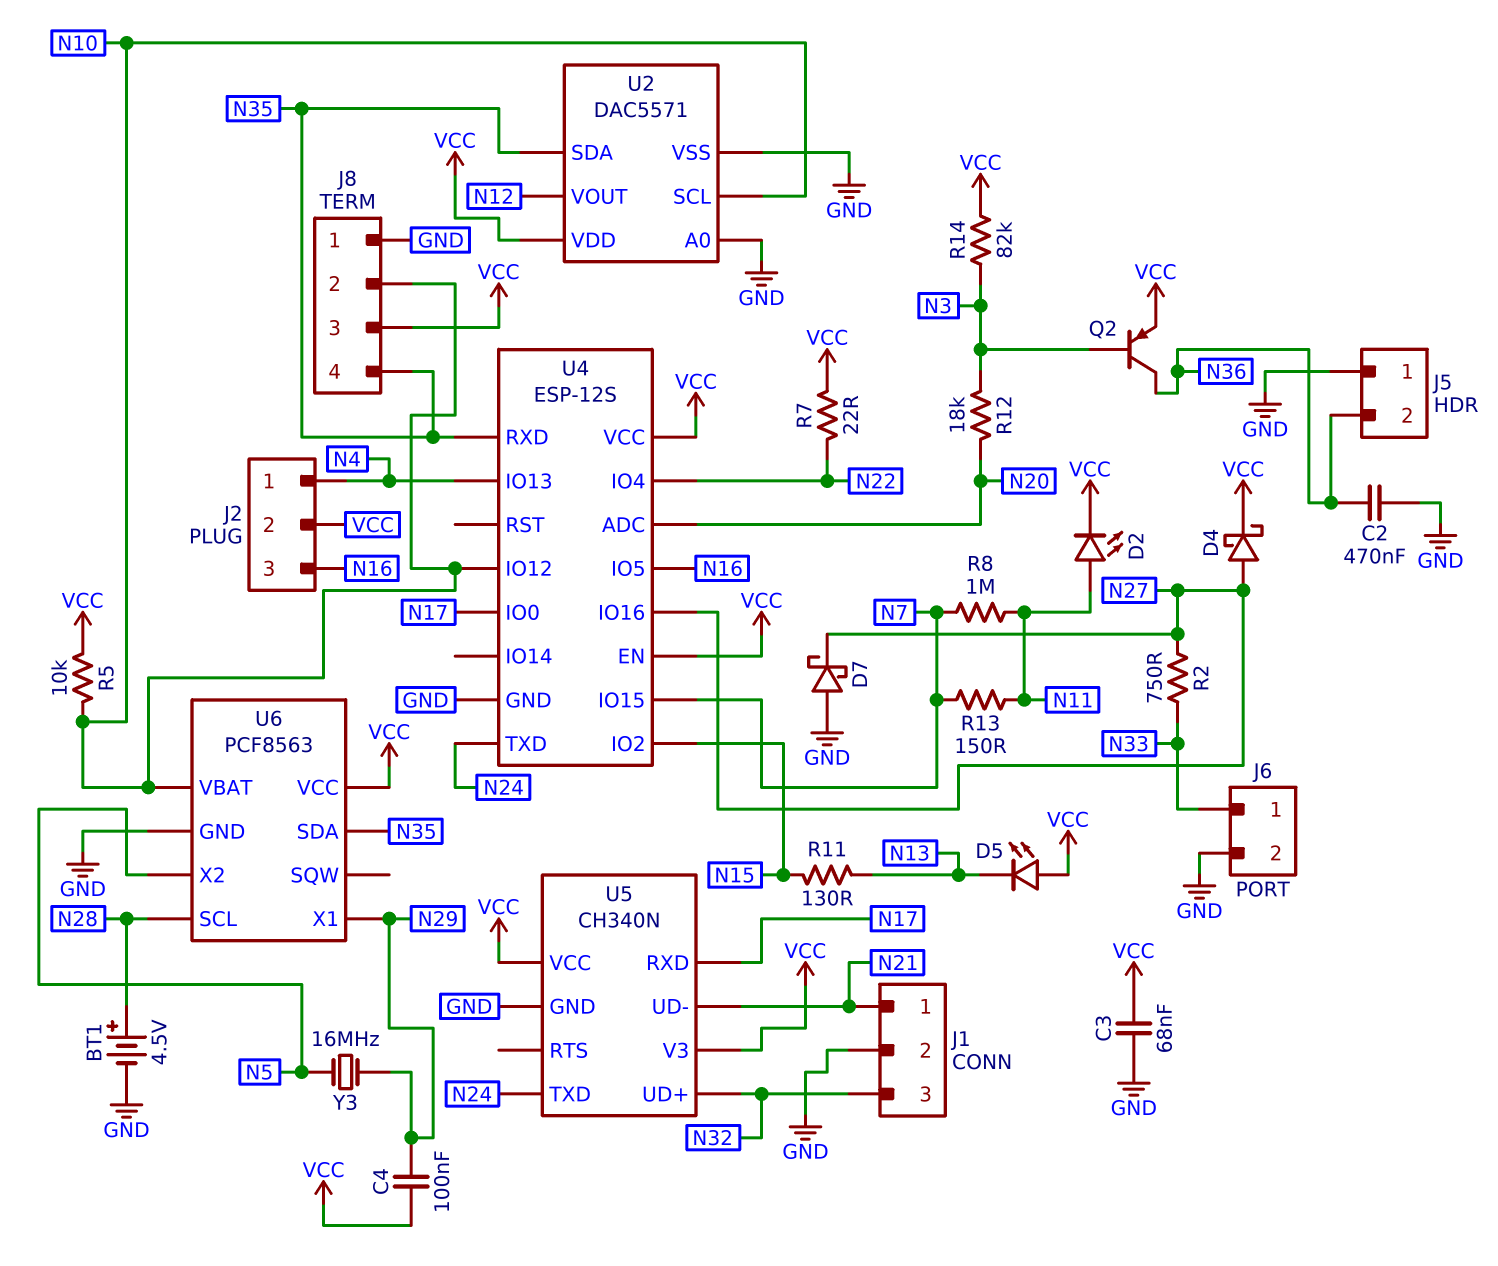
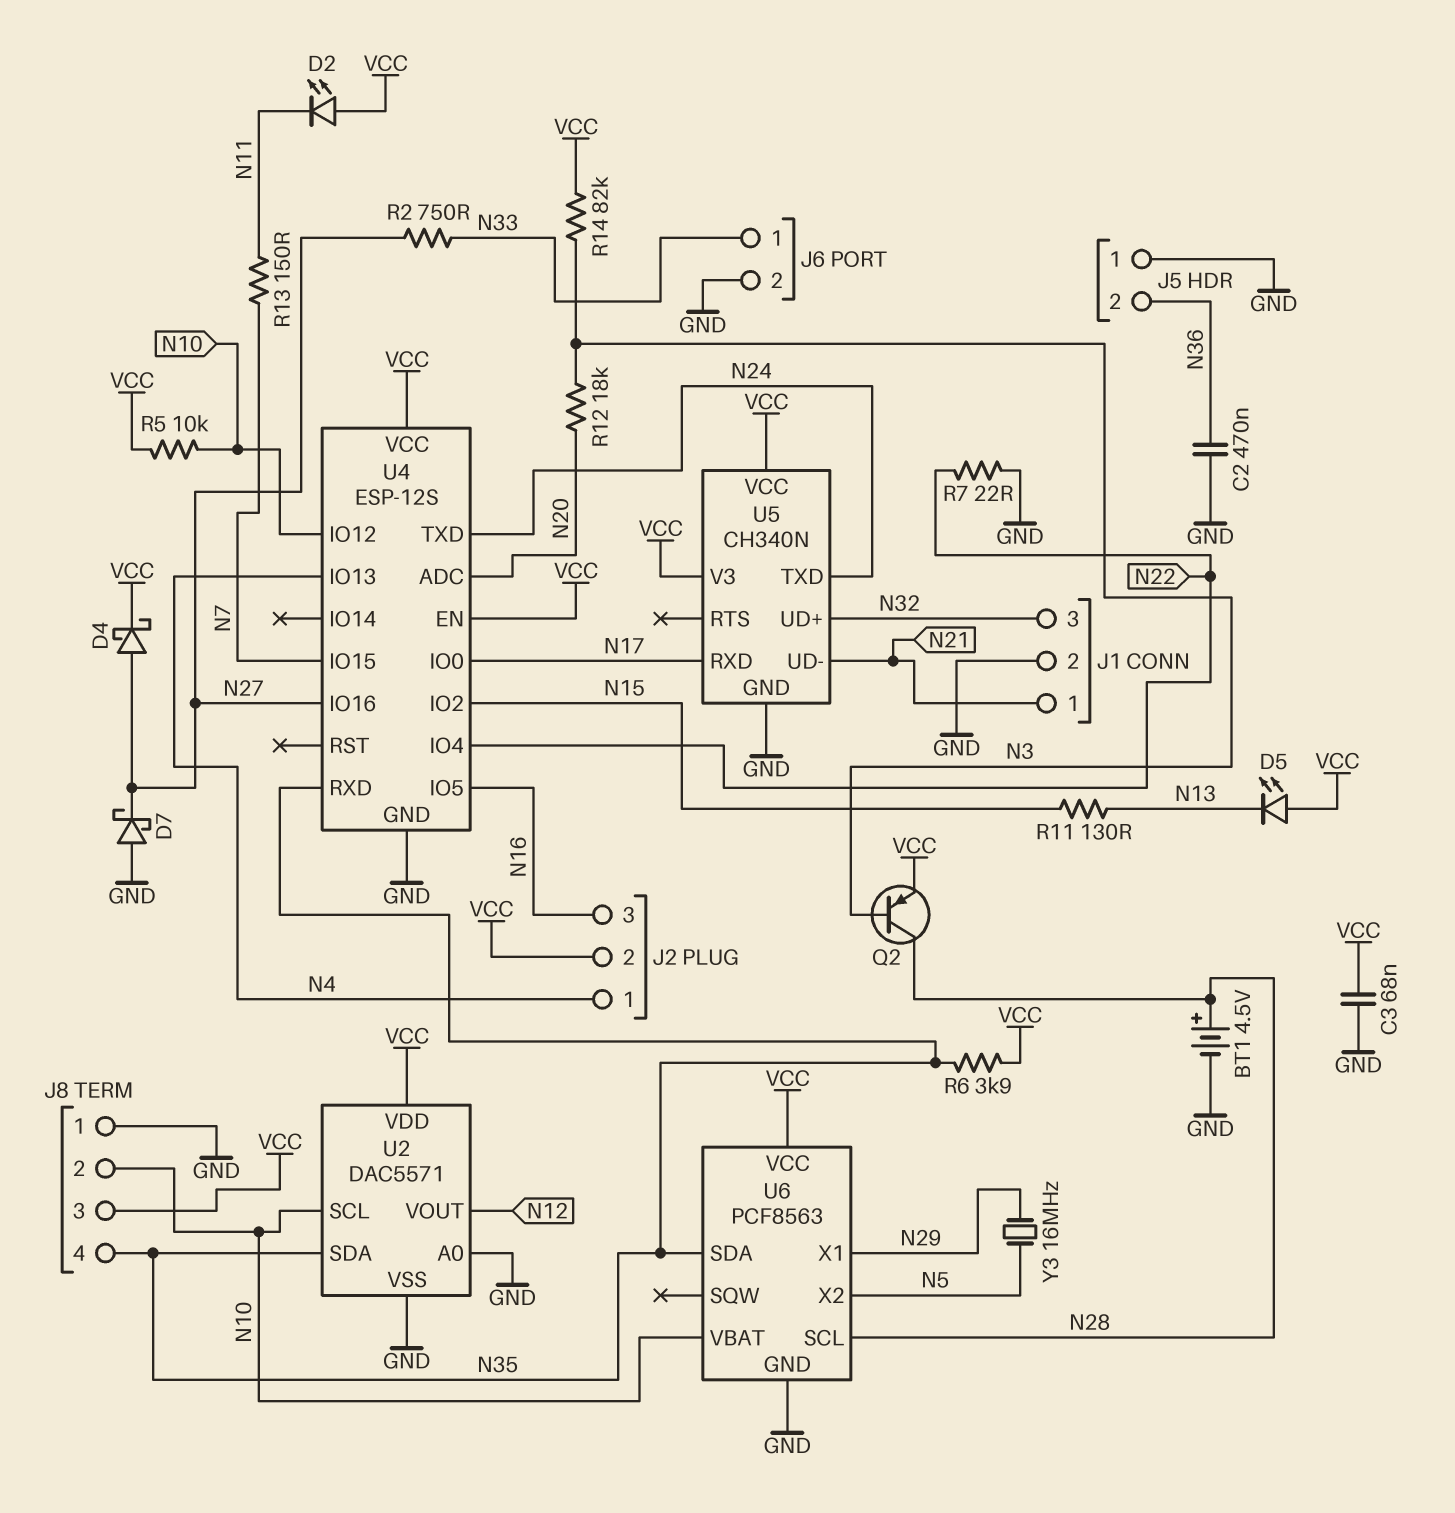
C4: 100nF (N29, VCC) -> none
D2: LED (A N11, K VCC) -> LED (A VCC, K N11)
Q2: PNP (B N3, C N36, E VCC) -> PNP (B N3, C N28, E VCC)
R6: none -> 3.9k (N35, VCC)
R7: 22 (N22, VCC) -> 22 (GND, N22)
R8: 1M (N7, N11) -> none

